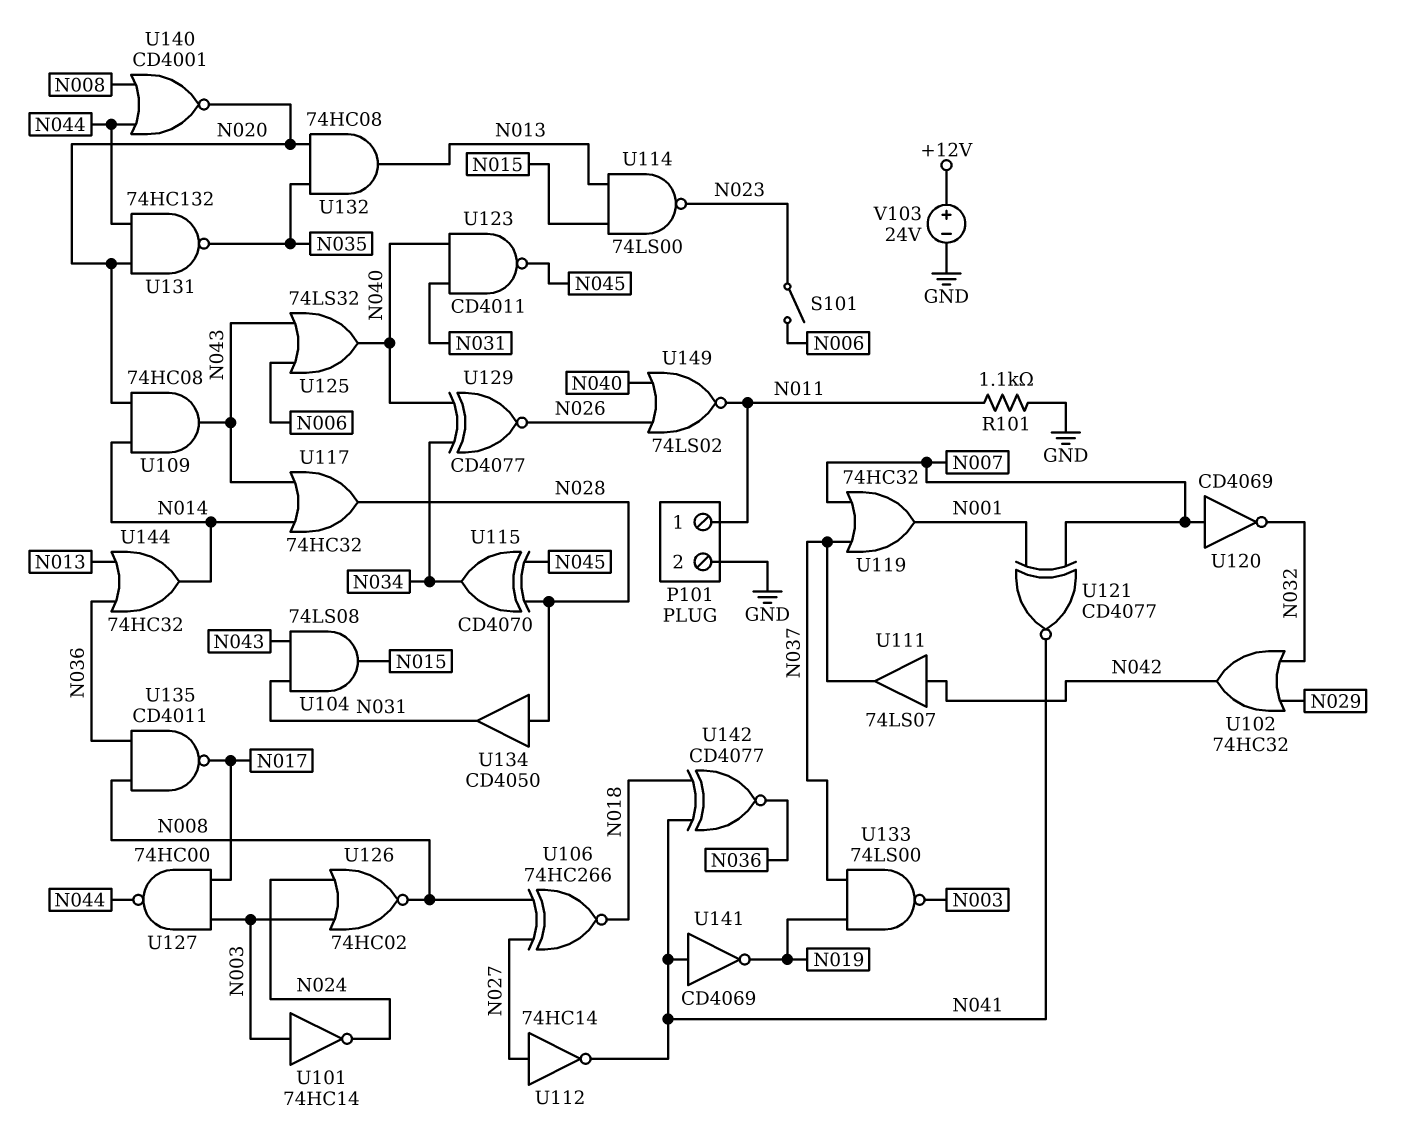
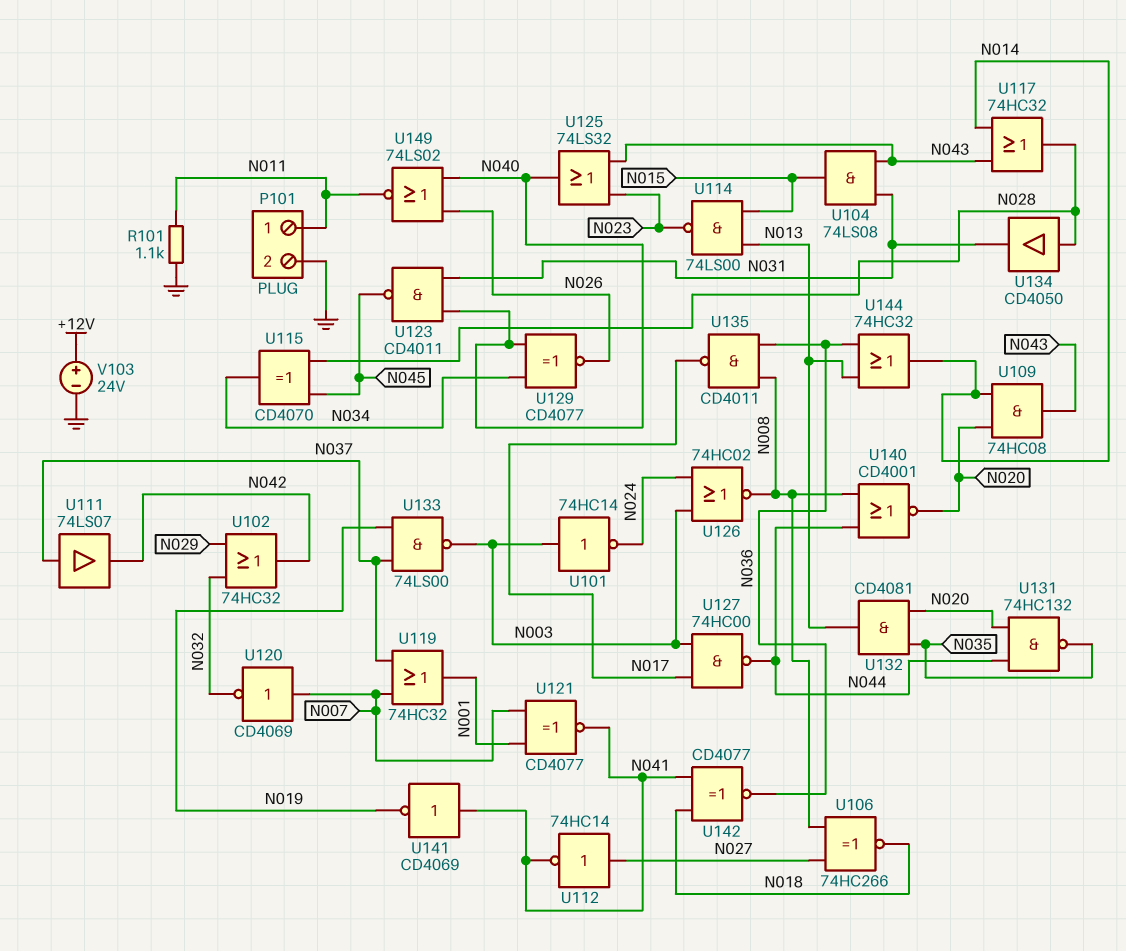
S101: switch (N006, N023) -> none
U111: buffer 74LS07 (in N042, out N037) -> buffer 74LS07 (in N037, out N042)
U125: OR 74LS32 (in N006, in N043, out N040) -> OR 74LS32 (in N023, in N043, out N040)
U132: AND 74HC08 (in N020, in N035, out N013) -> AND CD4081 (in N020, in N035, out N013)

